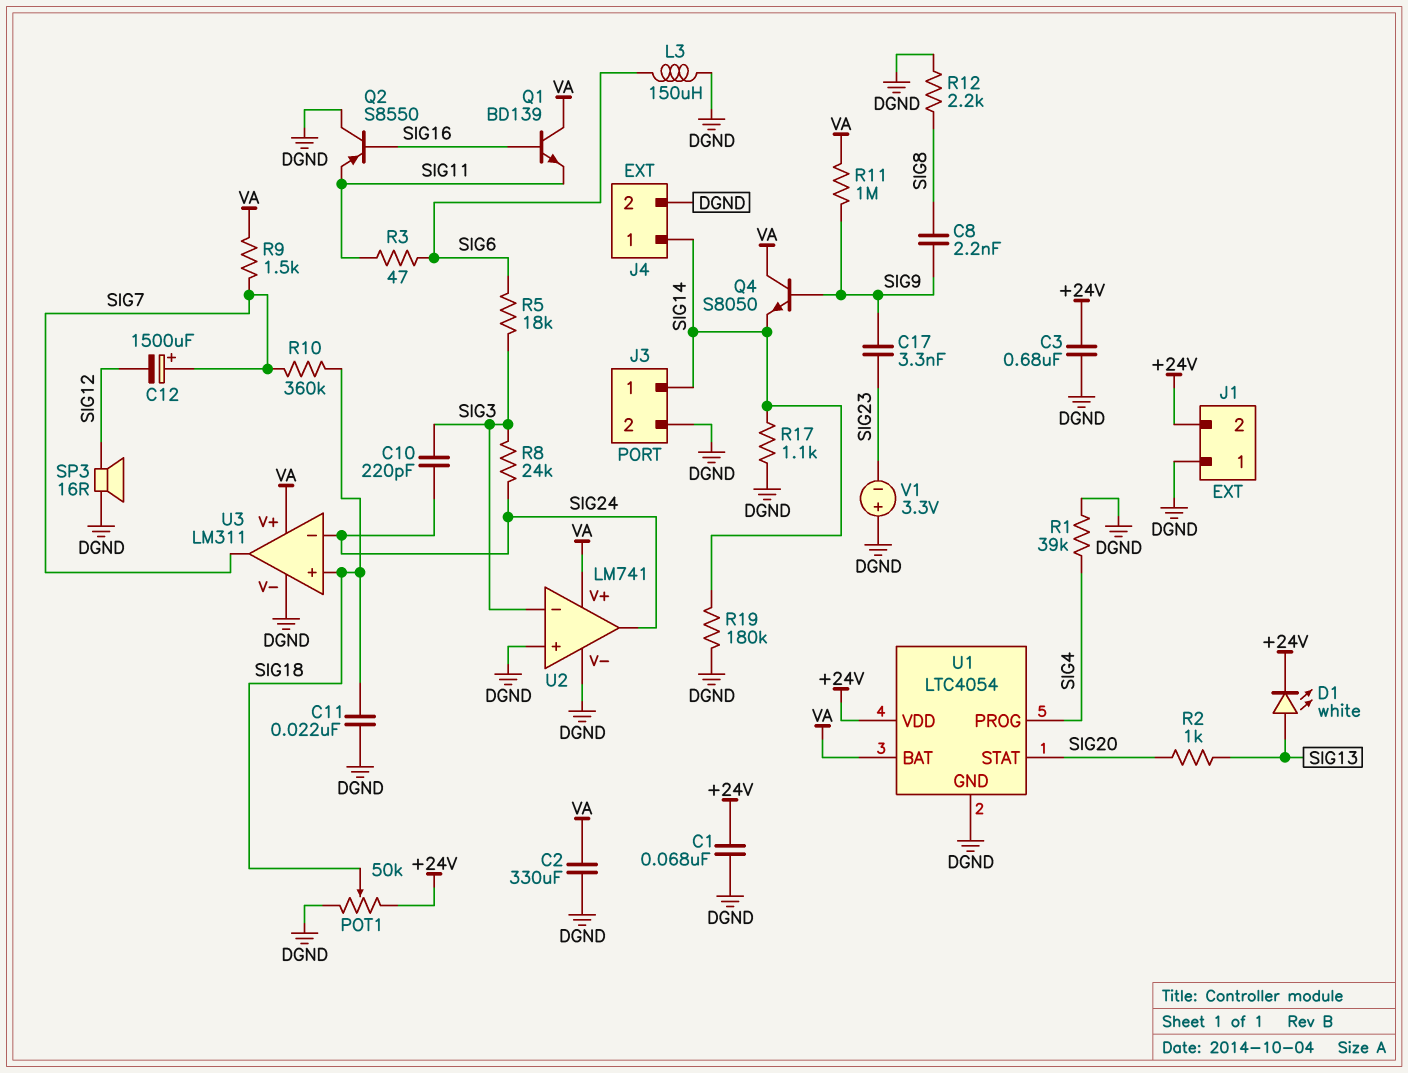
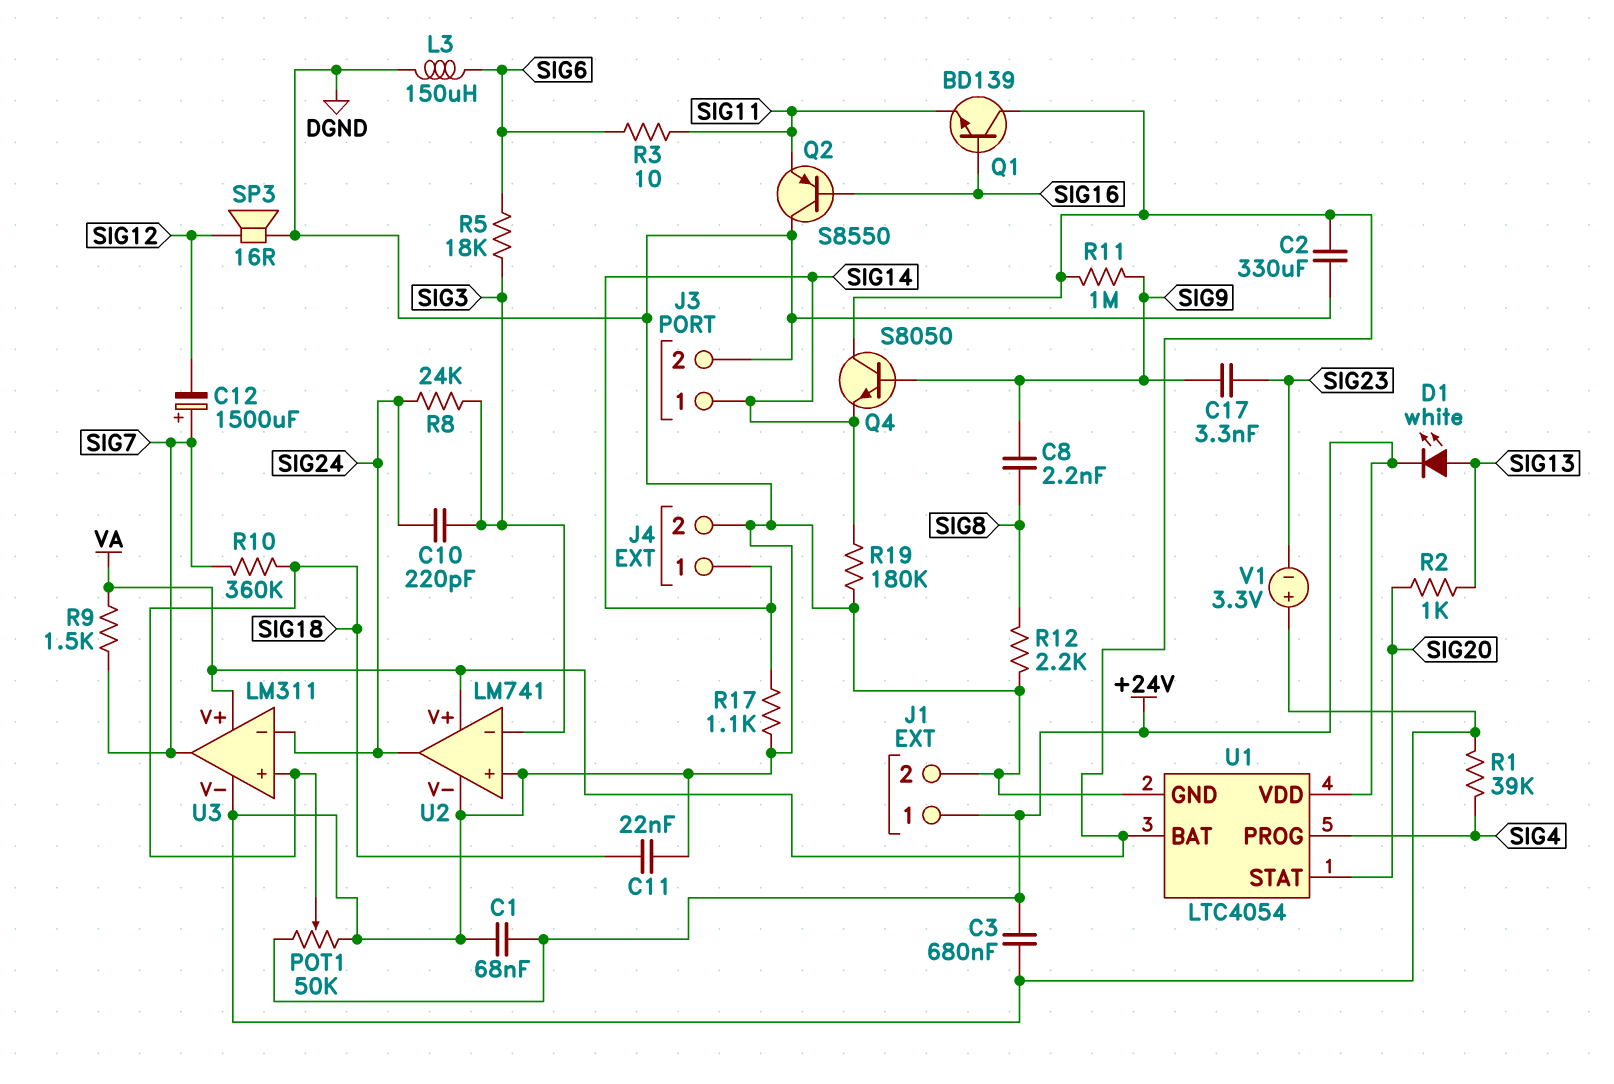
J1 pin 1: DGND -> +24V
J1 pin 2: +24V -> DGND
R3: 47 (SIG6, SIG11) -> 10 (SIG6, SIG11)

